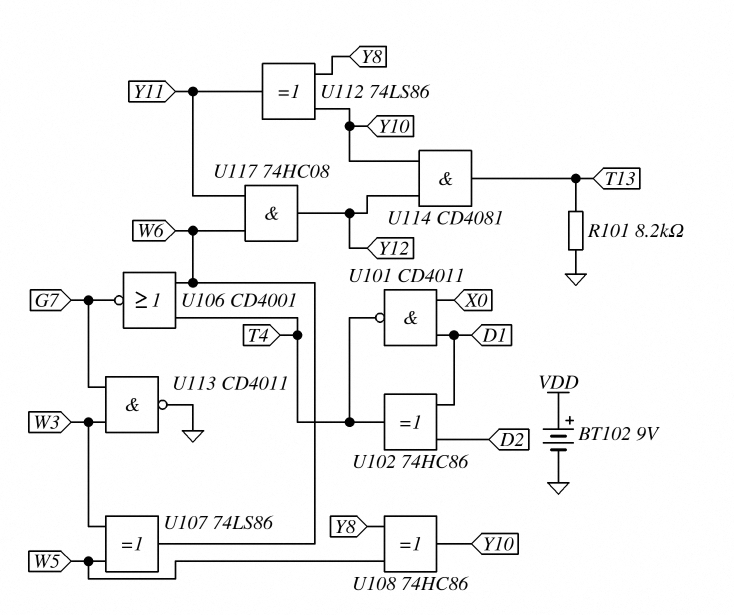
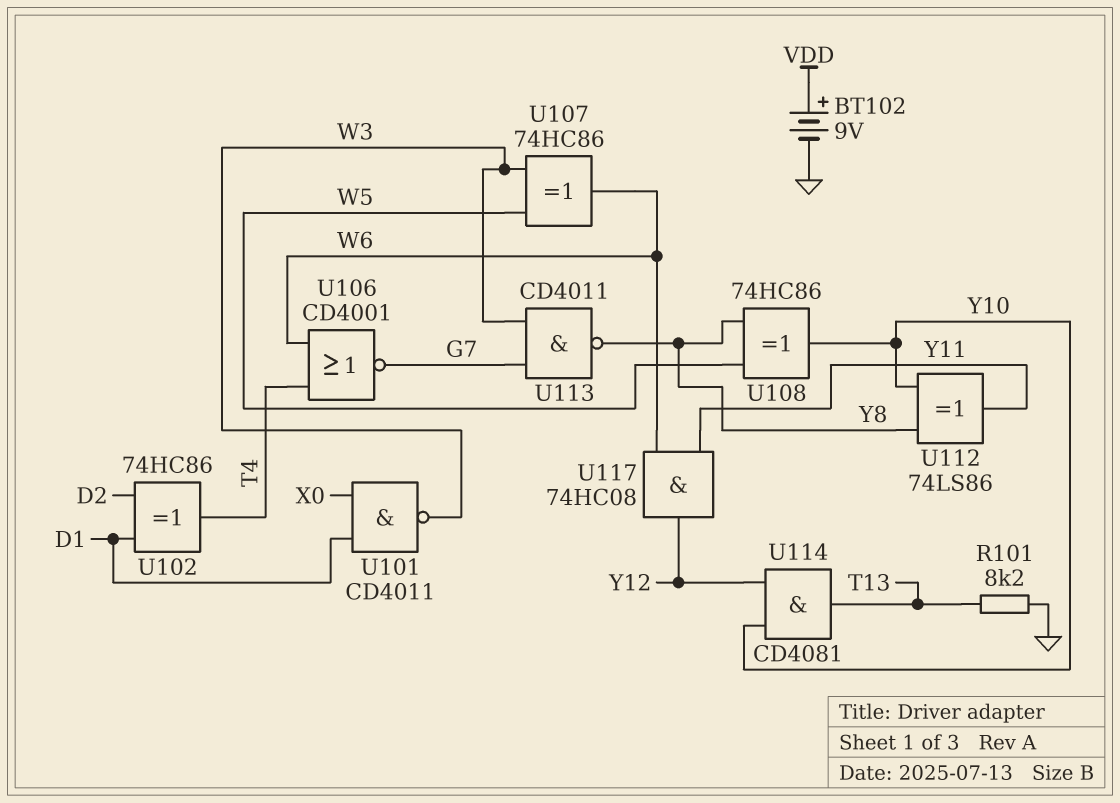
U101: NAND CD4011 (in D1, in X0, out T4) -> NAND CD4011 (in D1, in X0, out W3)
U107: XOR 74LS86 (in W3, in W5, out W6) -> XOR 74HC86 (in W3, in W5, out W6)
U113: NAND CD4011 (in G7, in W3, out GND) -> NAND CD4011 (in G7, in W3, out Y8)

